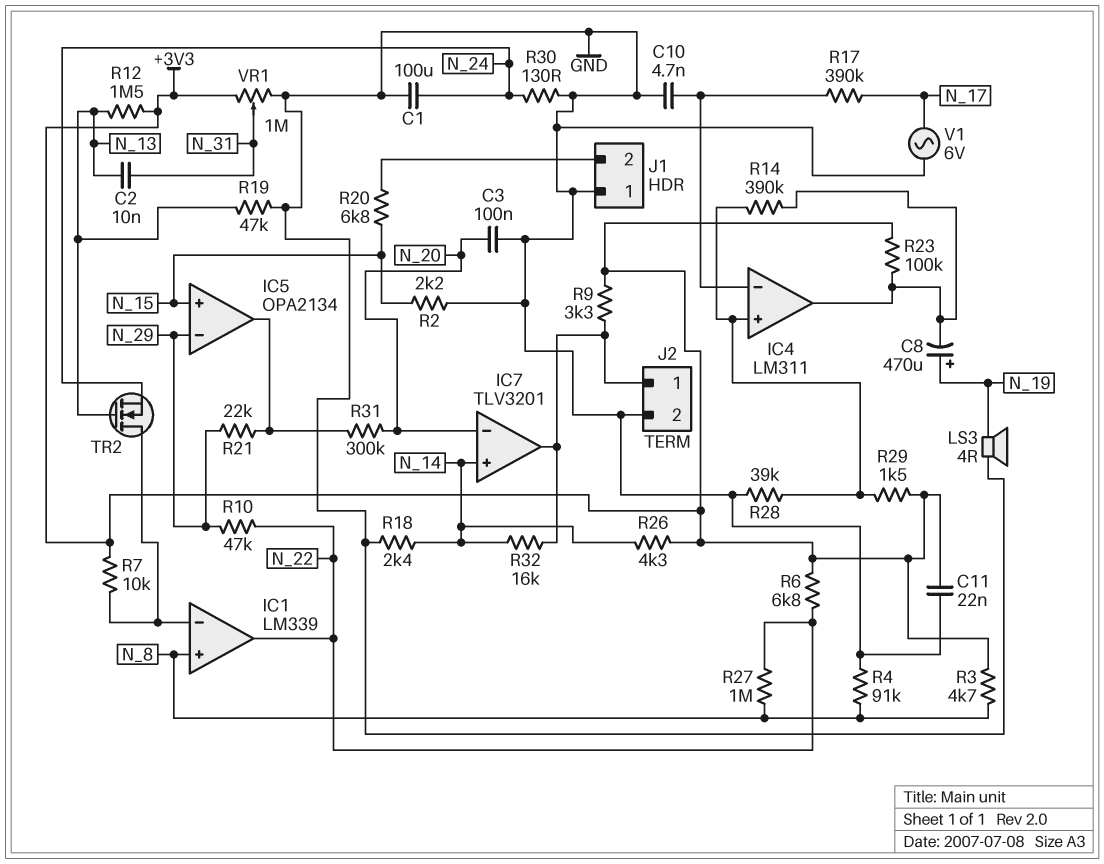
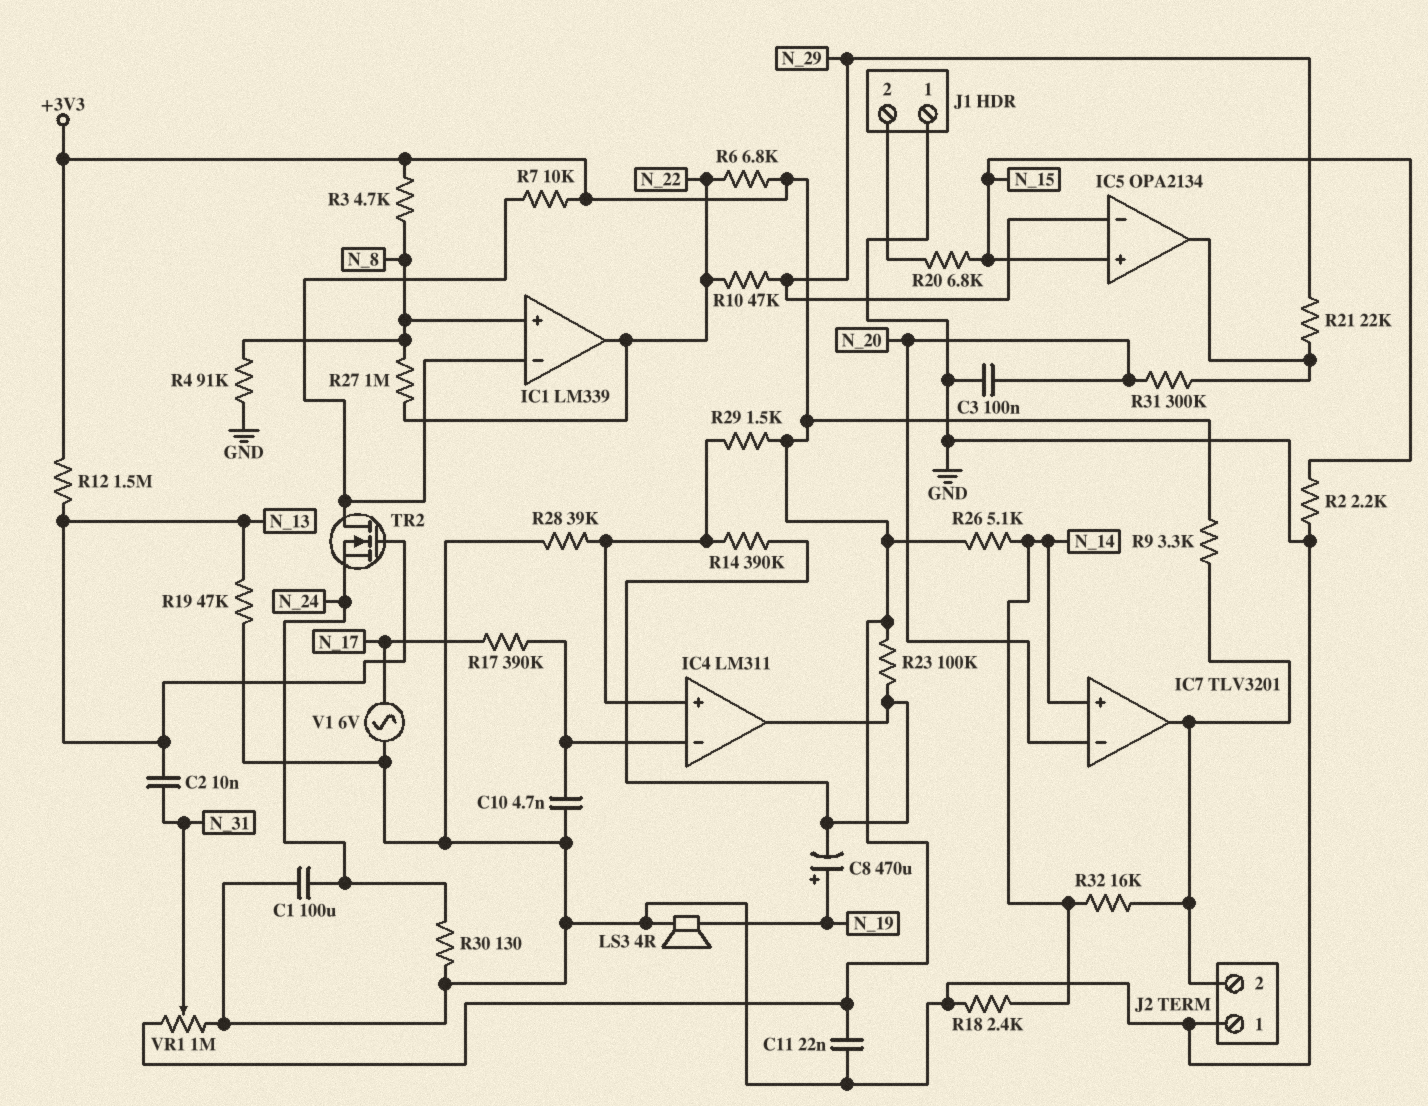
J2 pin 1: IC7/out -> GND
J2 pin 2: GND -> IC7/out
R26: 4.3k (+3V3, N_14) -> 5.1k (+3V3, N_14)

